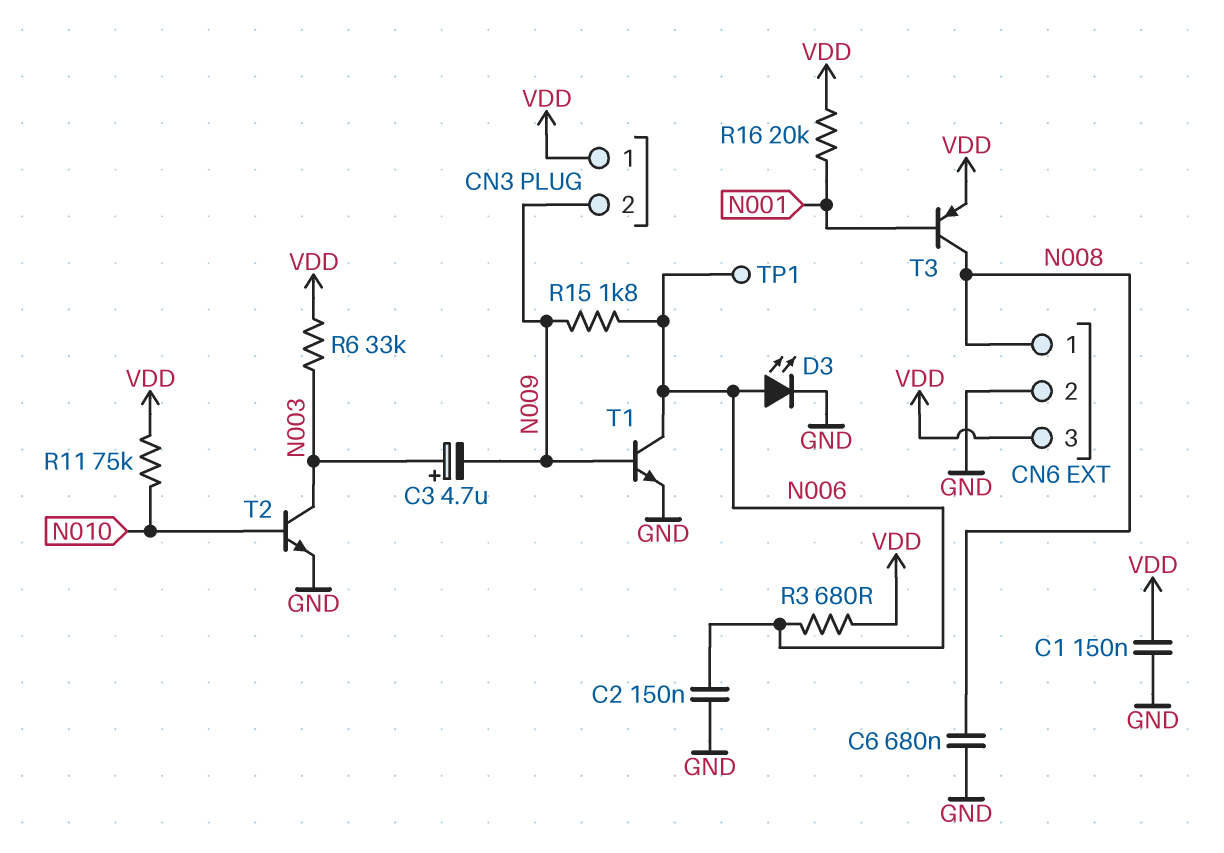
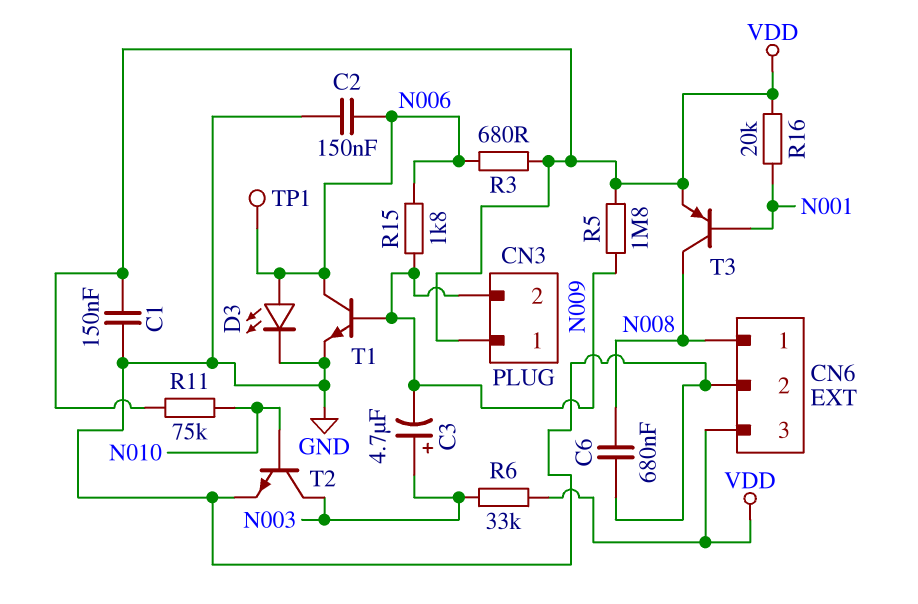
R5: none -> 1.8M (N009, VDD)

